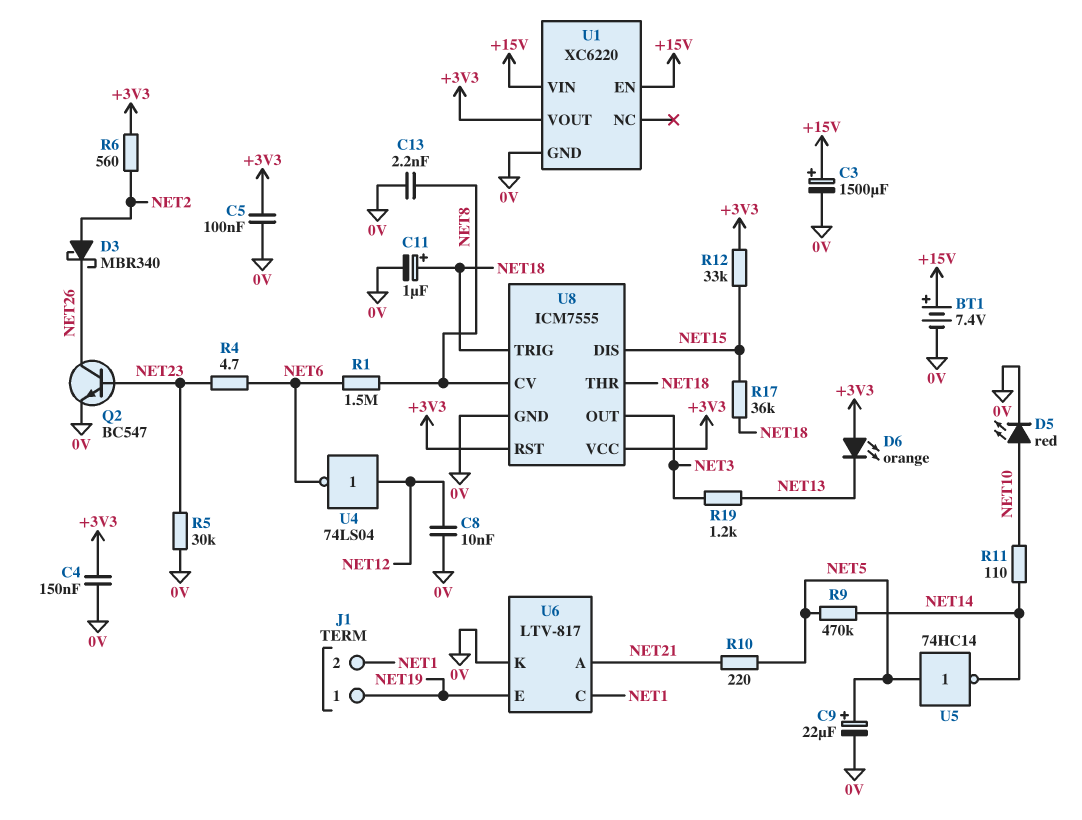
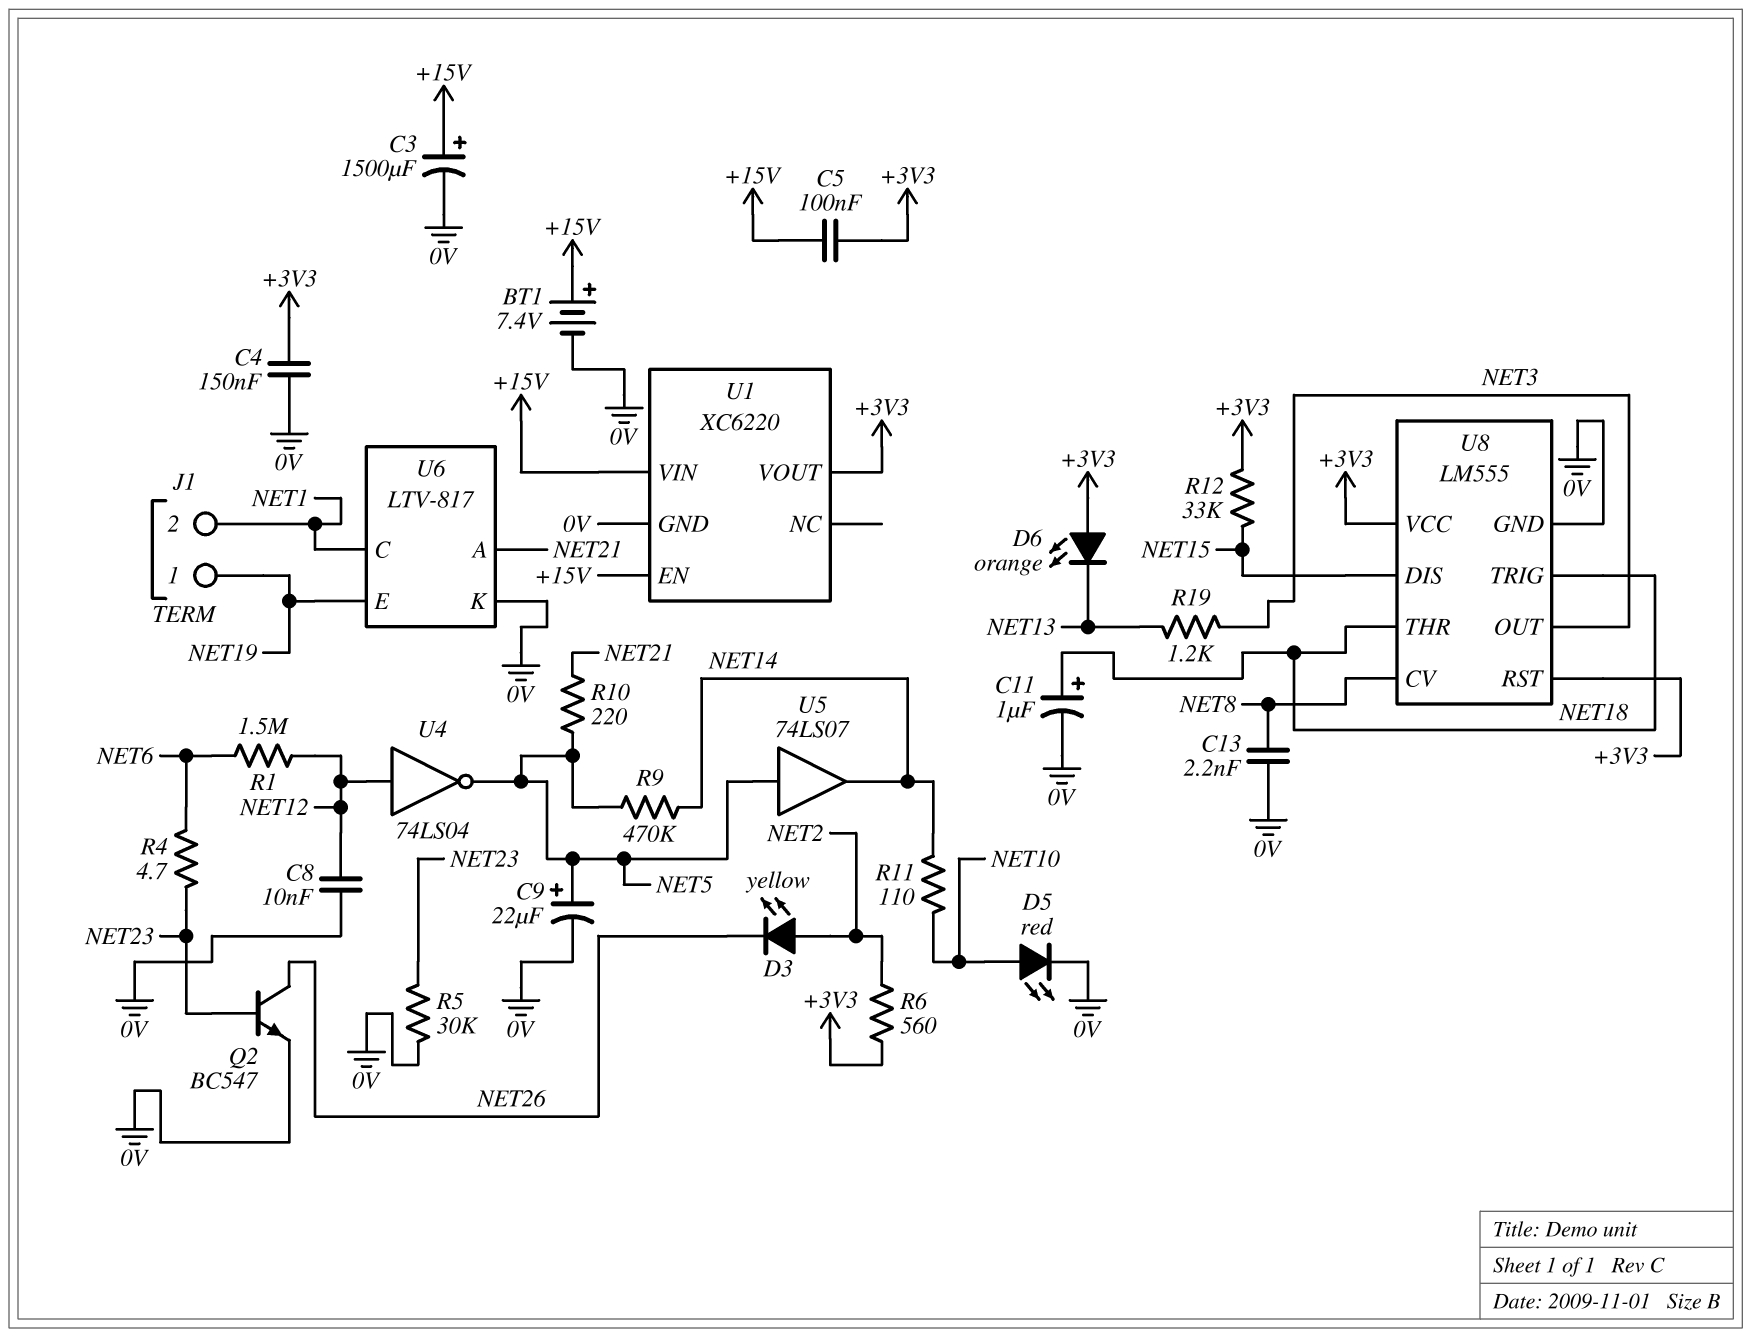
C5: 100nF (+3V3, 0V) -> 100nF (+3V3, +15V)
D3: schottky MBR340 (A NET2, K NET26) -> LED yellow (A NET2, K NET26)
R1: 1.5M (NET6, NET8) -> 1.5M (NET6, NET12)
R17: 36k (NET15, NET18) -> none
U4: NOT 74LS04 (in NET12, out NET6) -> NOT 74LS04 (in NET12, out NET5)
U5: NOT 74HC14 (in NET5, out NET14) -> buffer 74LS07 (in NET5, out NET14)
U8: ICM7555 -> LM555

